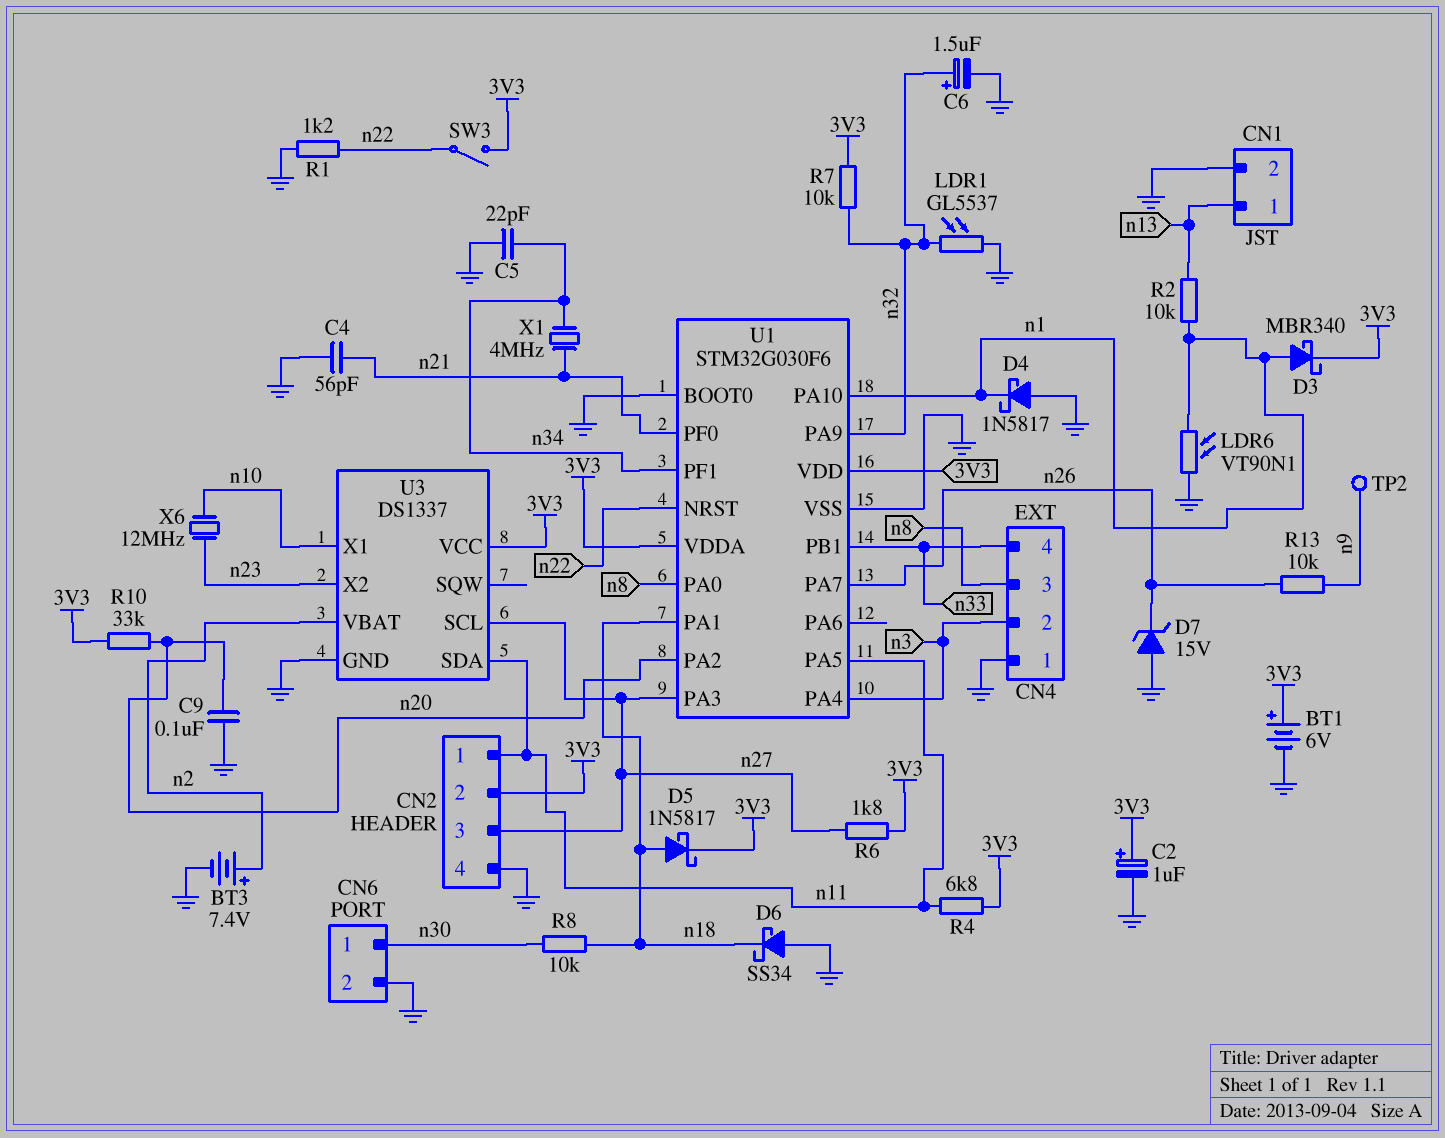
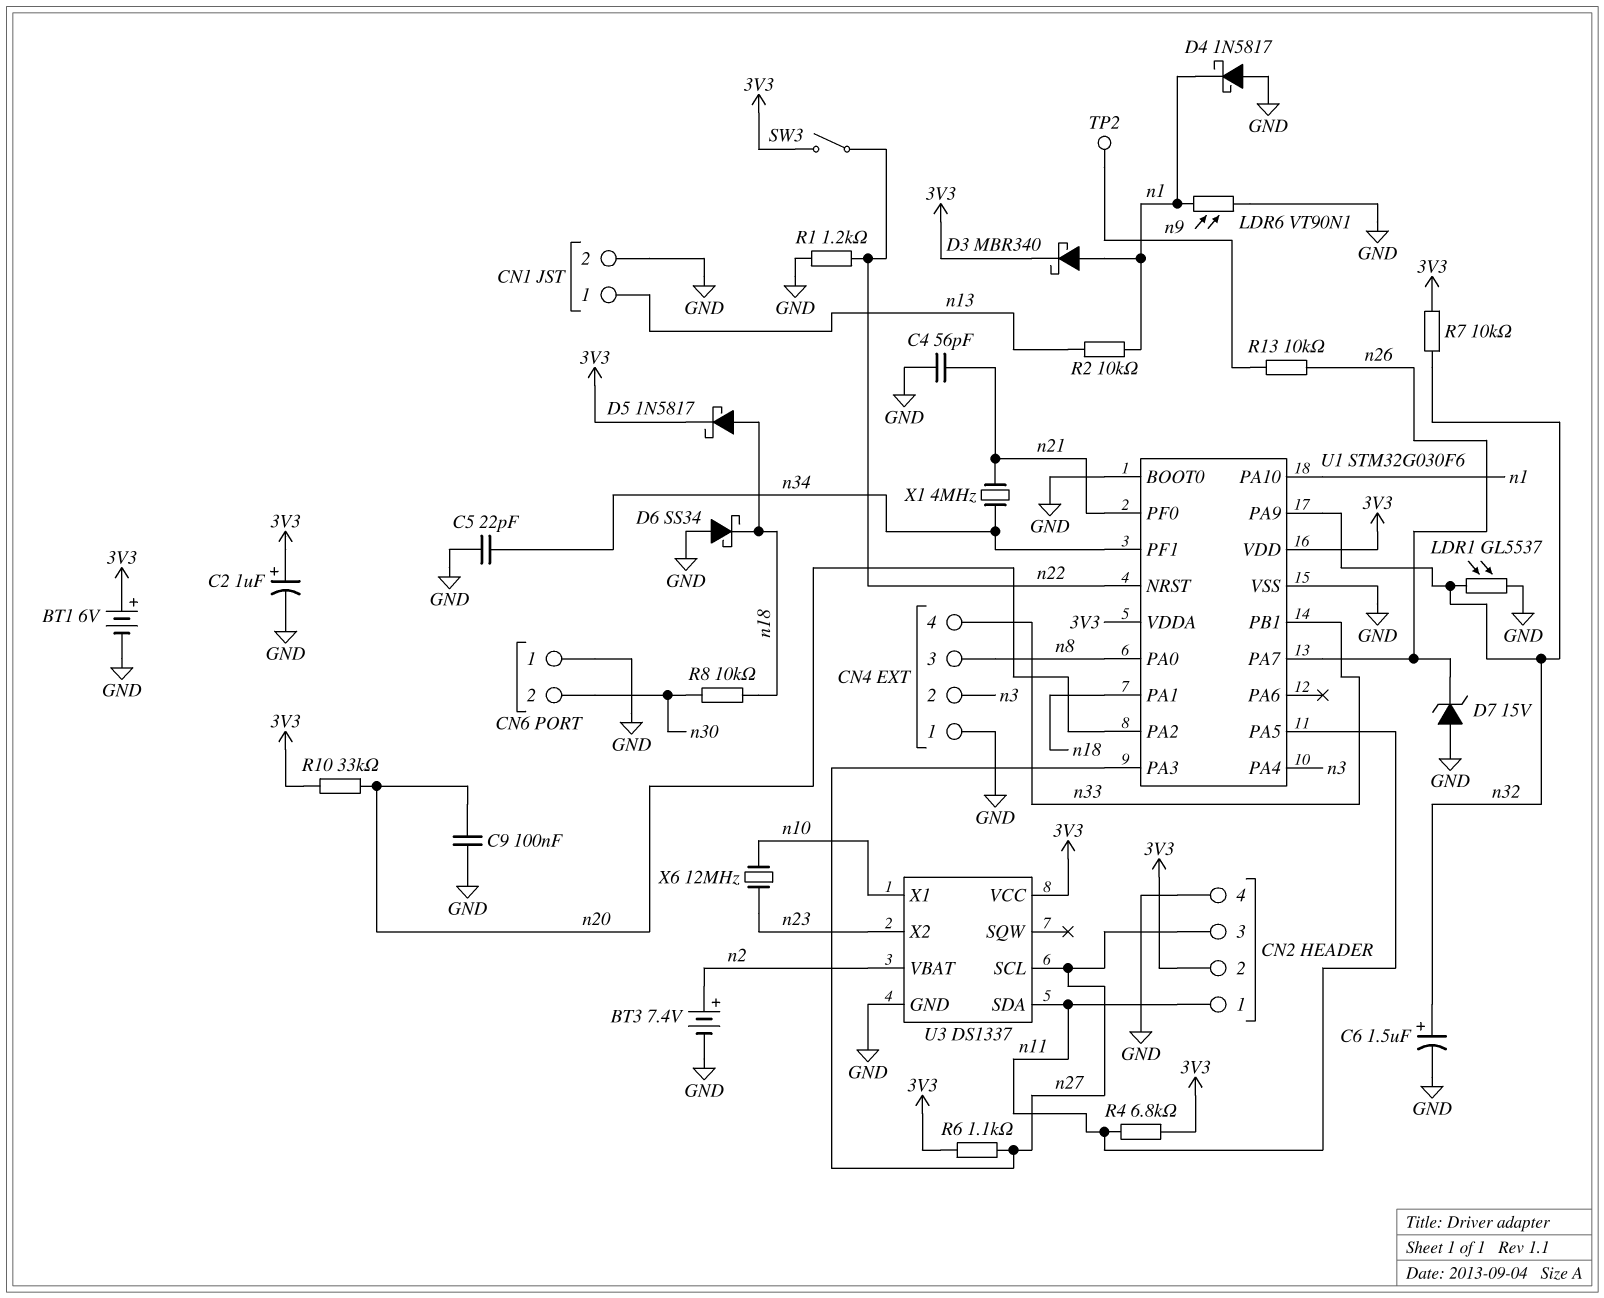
CN6 pin 1: n30 -> GND
CN6 pin 2: GND -> n30
R6: 1.8k (3V3, n27) -> 1.1k (3V3, n27)

